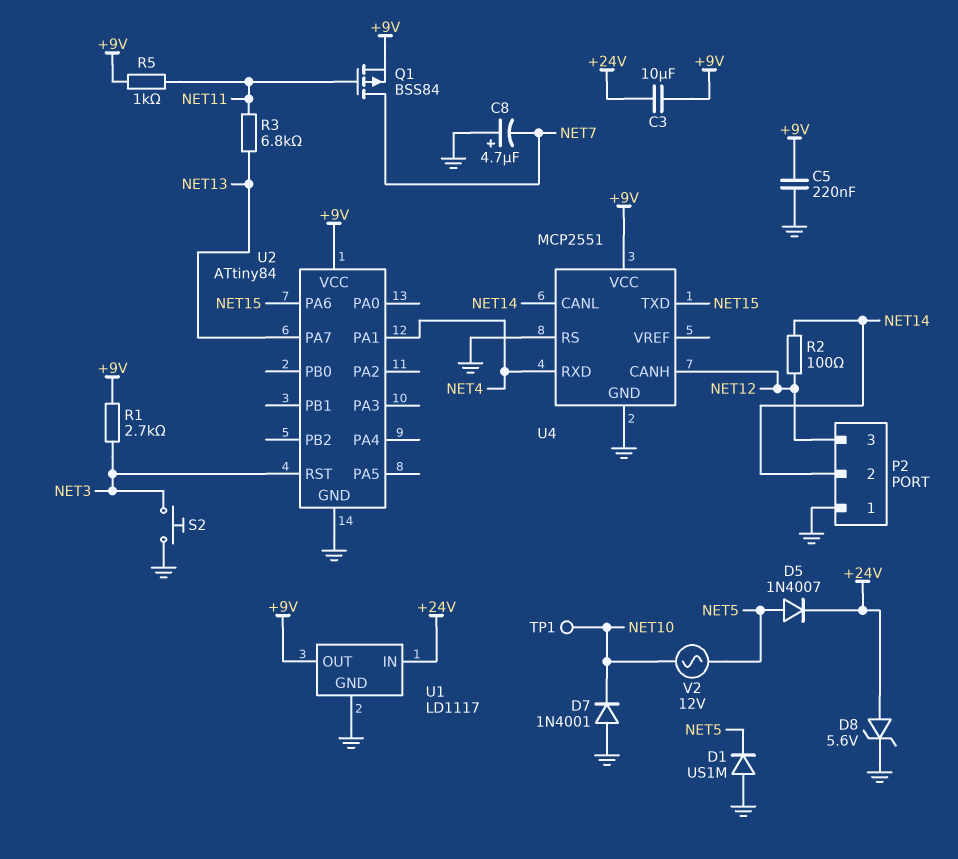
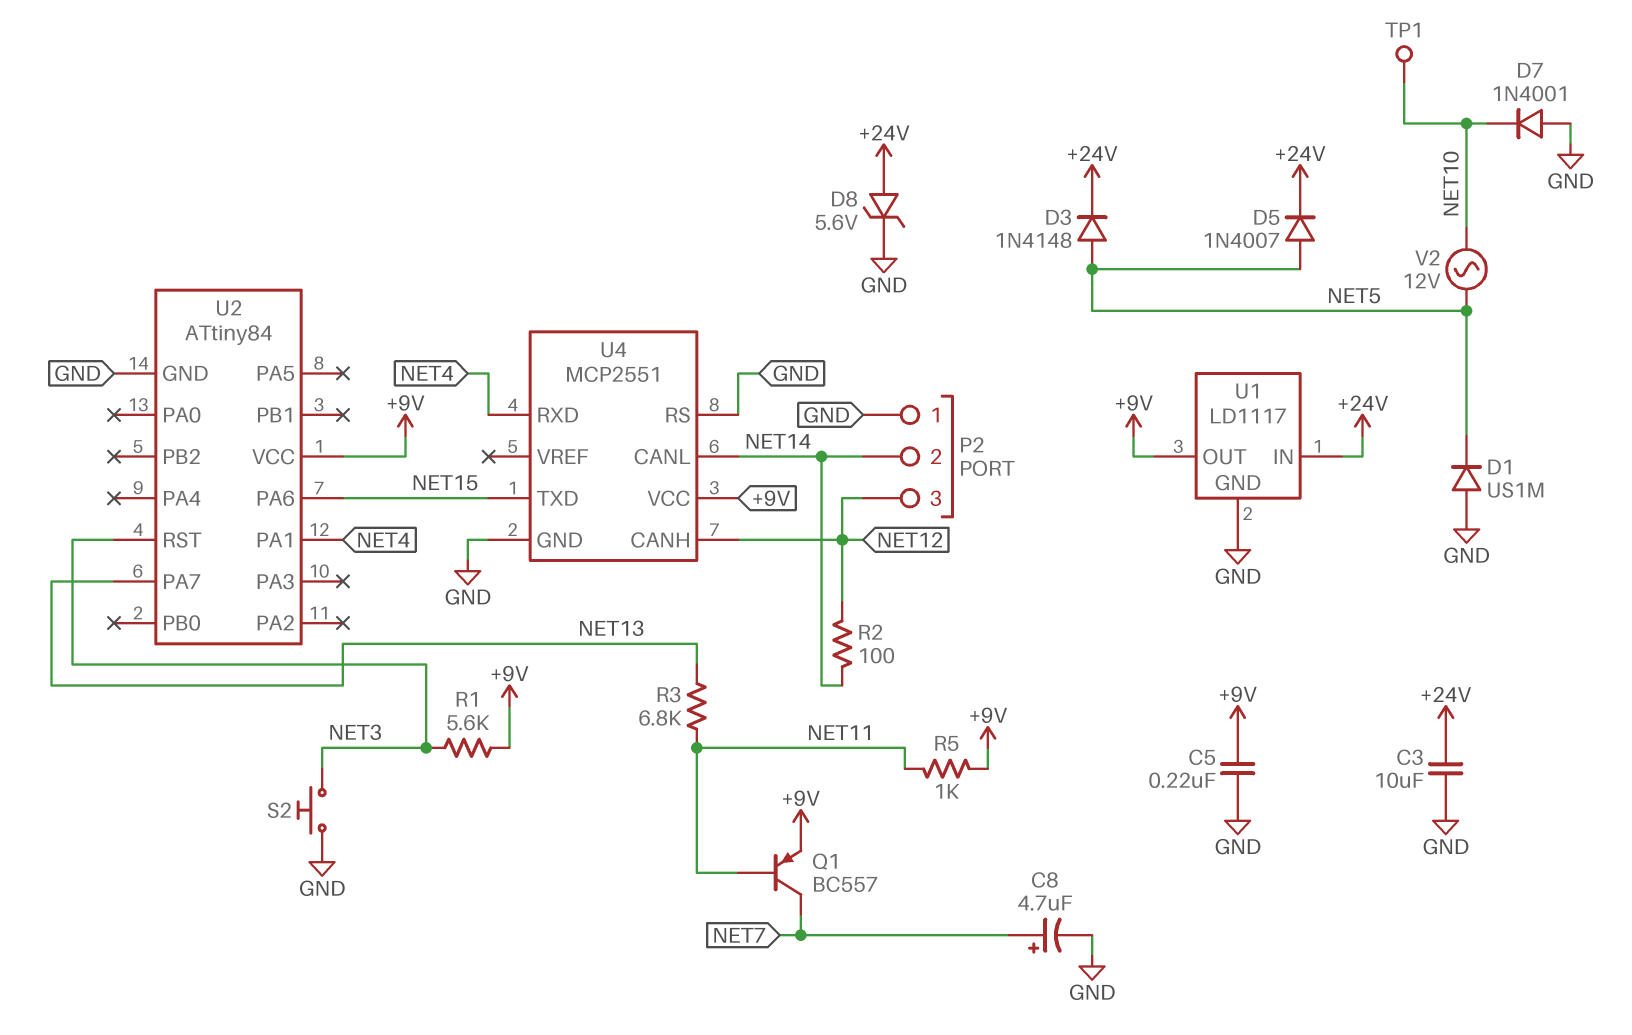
C3: 10uF (+9V, +24V) -> 10uF (+24V, GND)
C8: 4.7uF (plus GND, minus NET7) -> 4.7uF (plus NET7, minus GND)
D3: none -> diode 1N4148 (A NET5, K +24V)
Q1: PMOS BSS84 (G NET11, D NET7, S +9V) -> PNP BC557 (B NET11, C NET7, E +9V)
R1: 2.7k (+9V, NET3) -> 5.6k (+9V, NET3)

